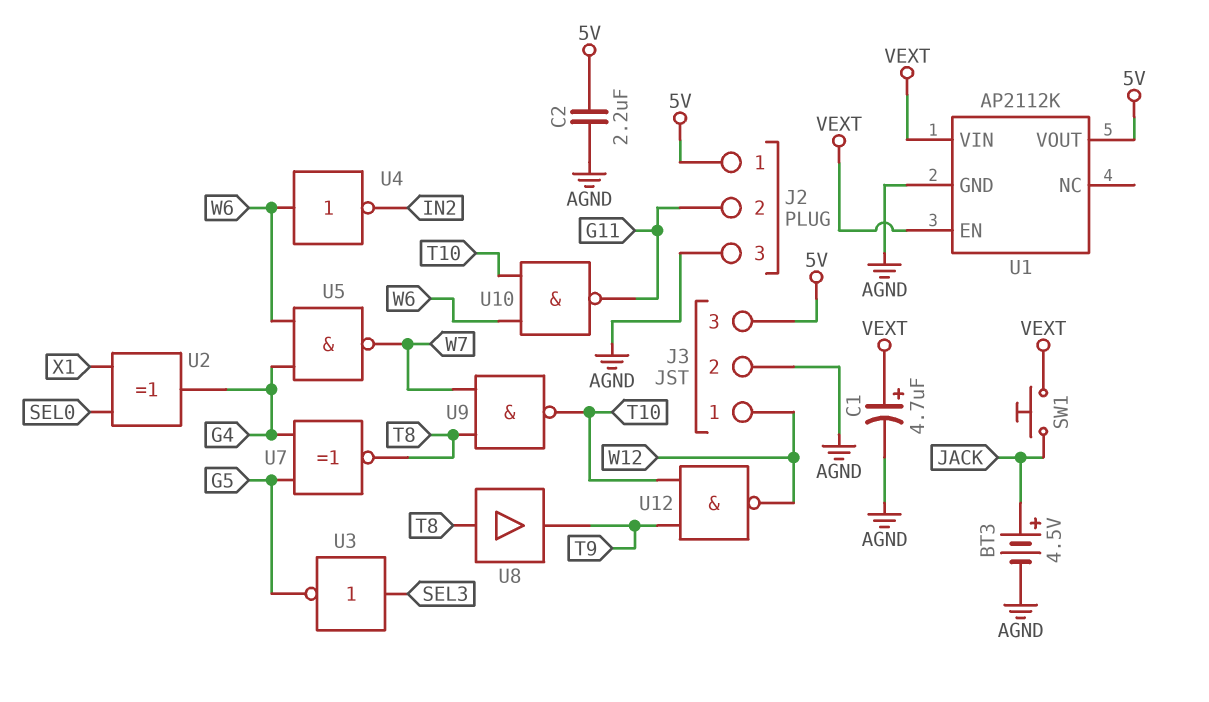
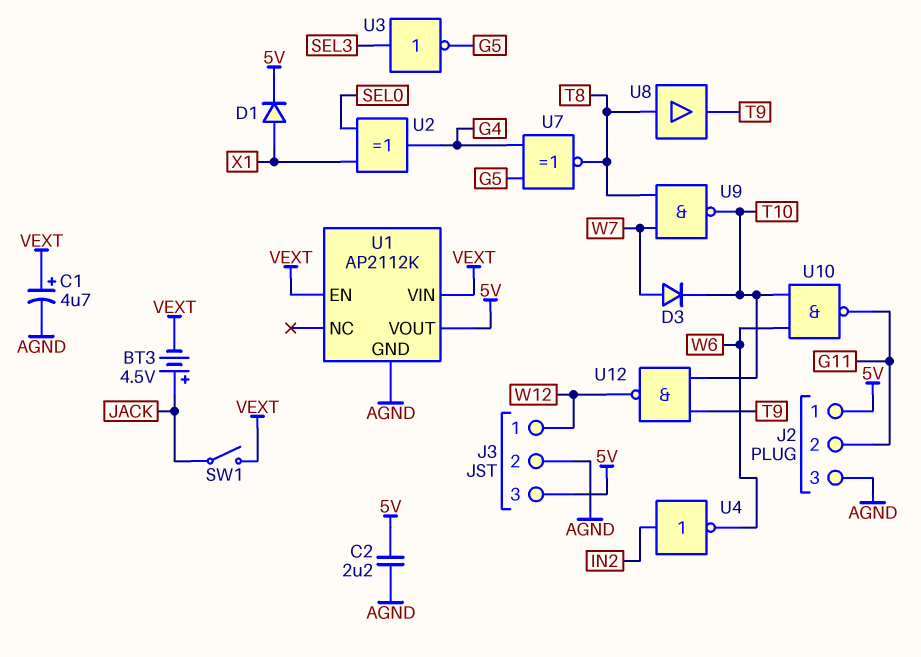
BT3: 4.5V (plus JACK, minus AGND) -> 4.5V (plus JACK, minus VEXT)
D1: none -> diode (A X1, K 5V)
D3: none -> diode (A W7, K T10)
SW1: button (JACK, VEXT) -> switch (JACK, VEXT)
U4: NOT (in W6, out IN2) -> NOT (in IN2, out W6)
U5: NAND (in G4, in W6, out W7) -> none

